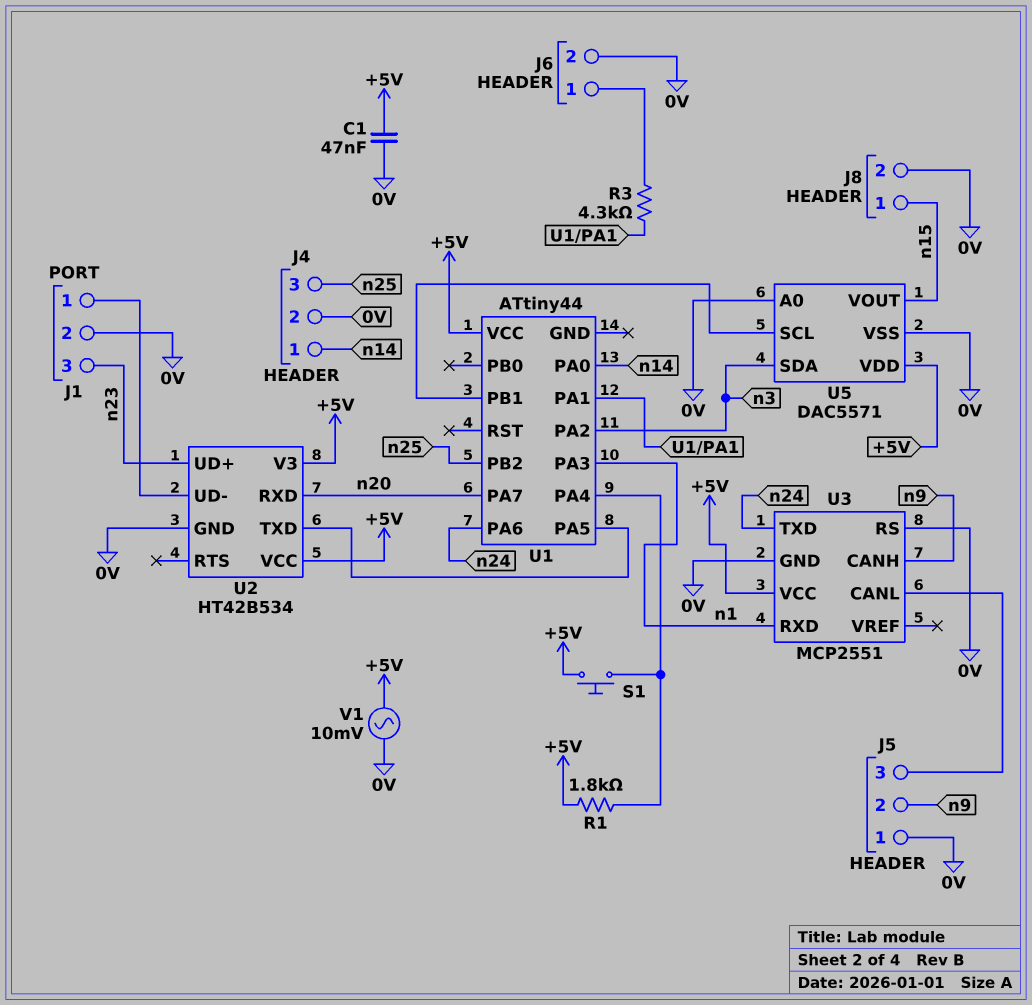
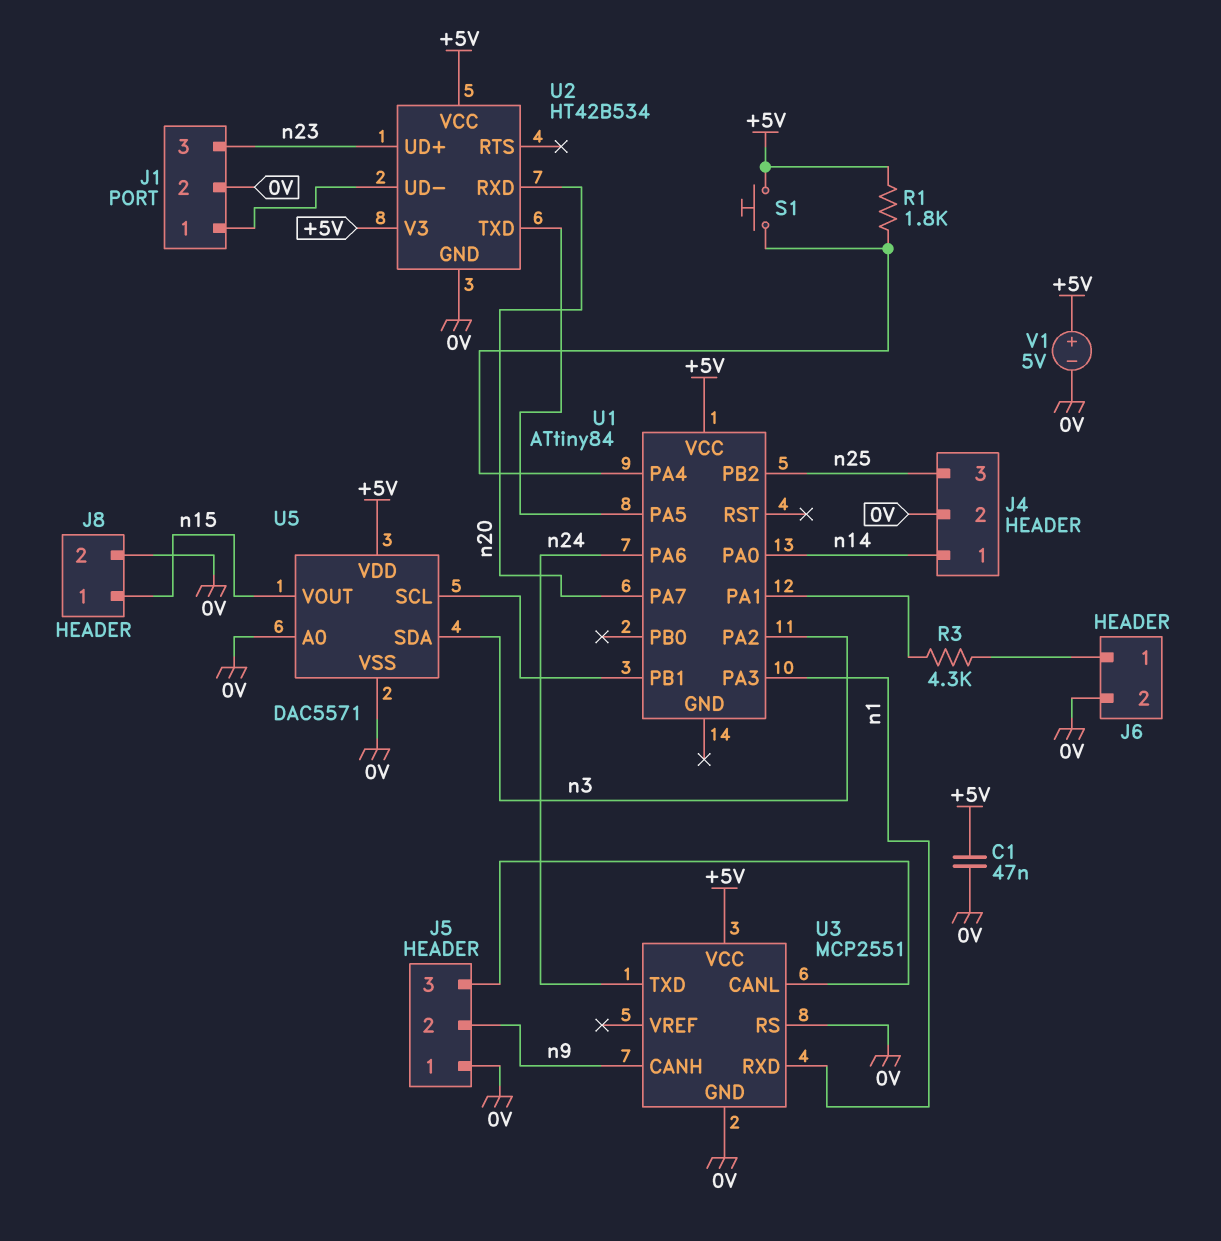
U1: ATtiny44 -> ATtiny84
V1: AC 10mV (+5V, 0V) -> 5V (plus +5V, minus 0V)

